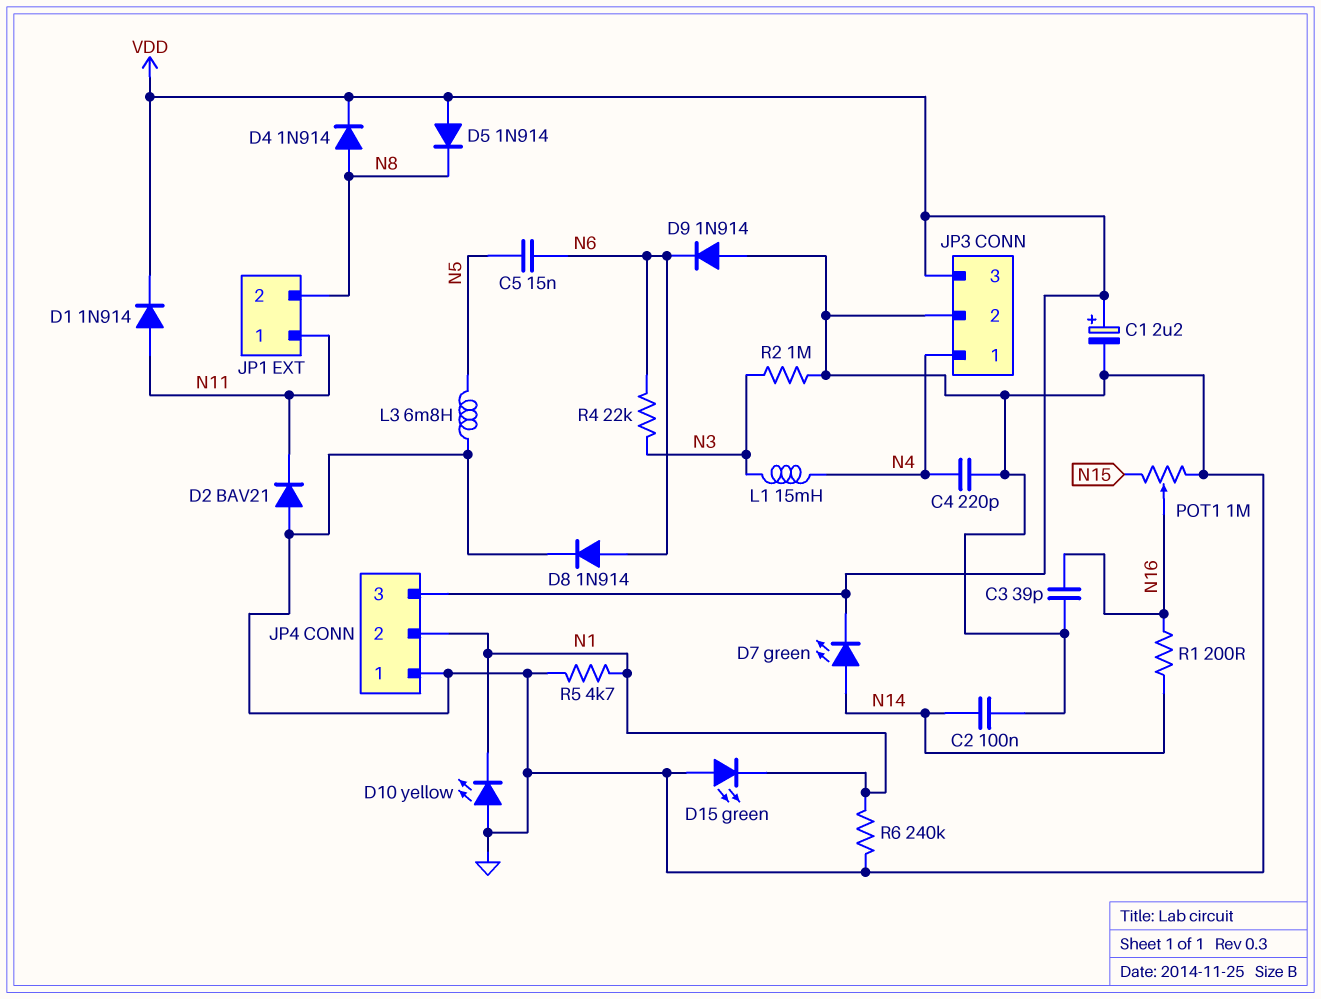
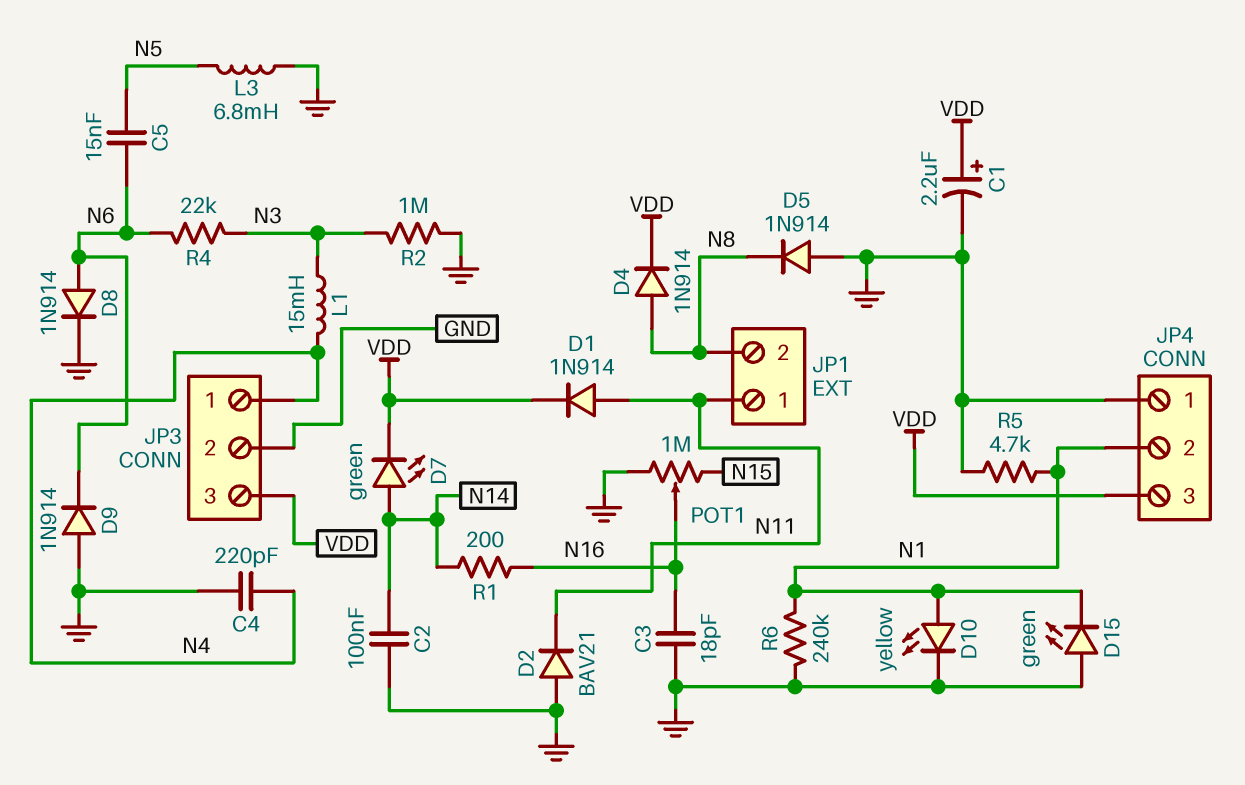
C3: 39pF (GND, N16) -> 18pF (GND, N16)
D5: diode 1N914 (A VDD, K N8) -> diode 1N914 (A GND, K N8)
D10: LED yellow (A GND, K N1) -> LED yellow (A N1, K GND)

